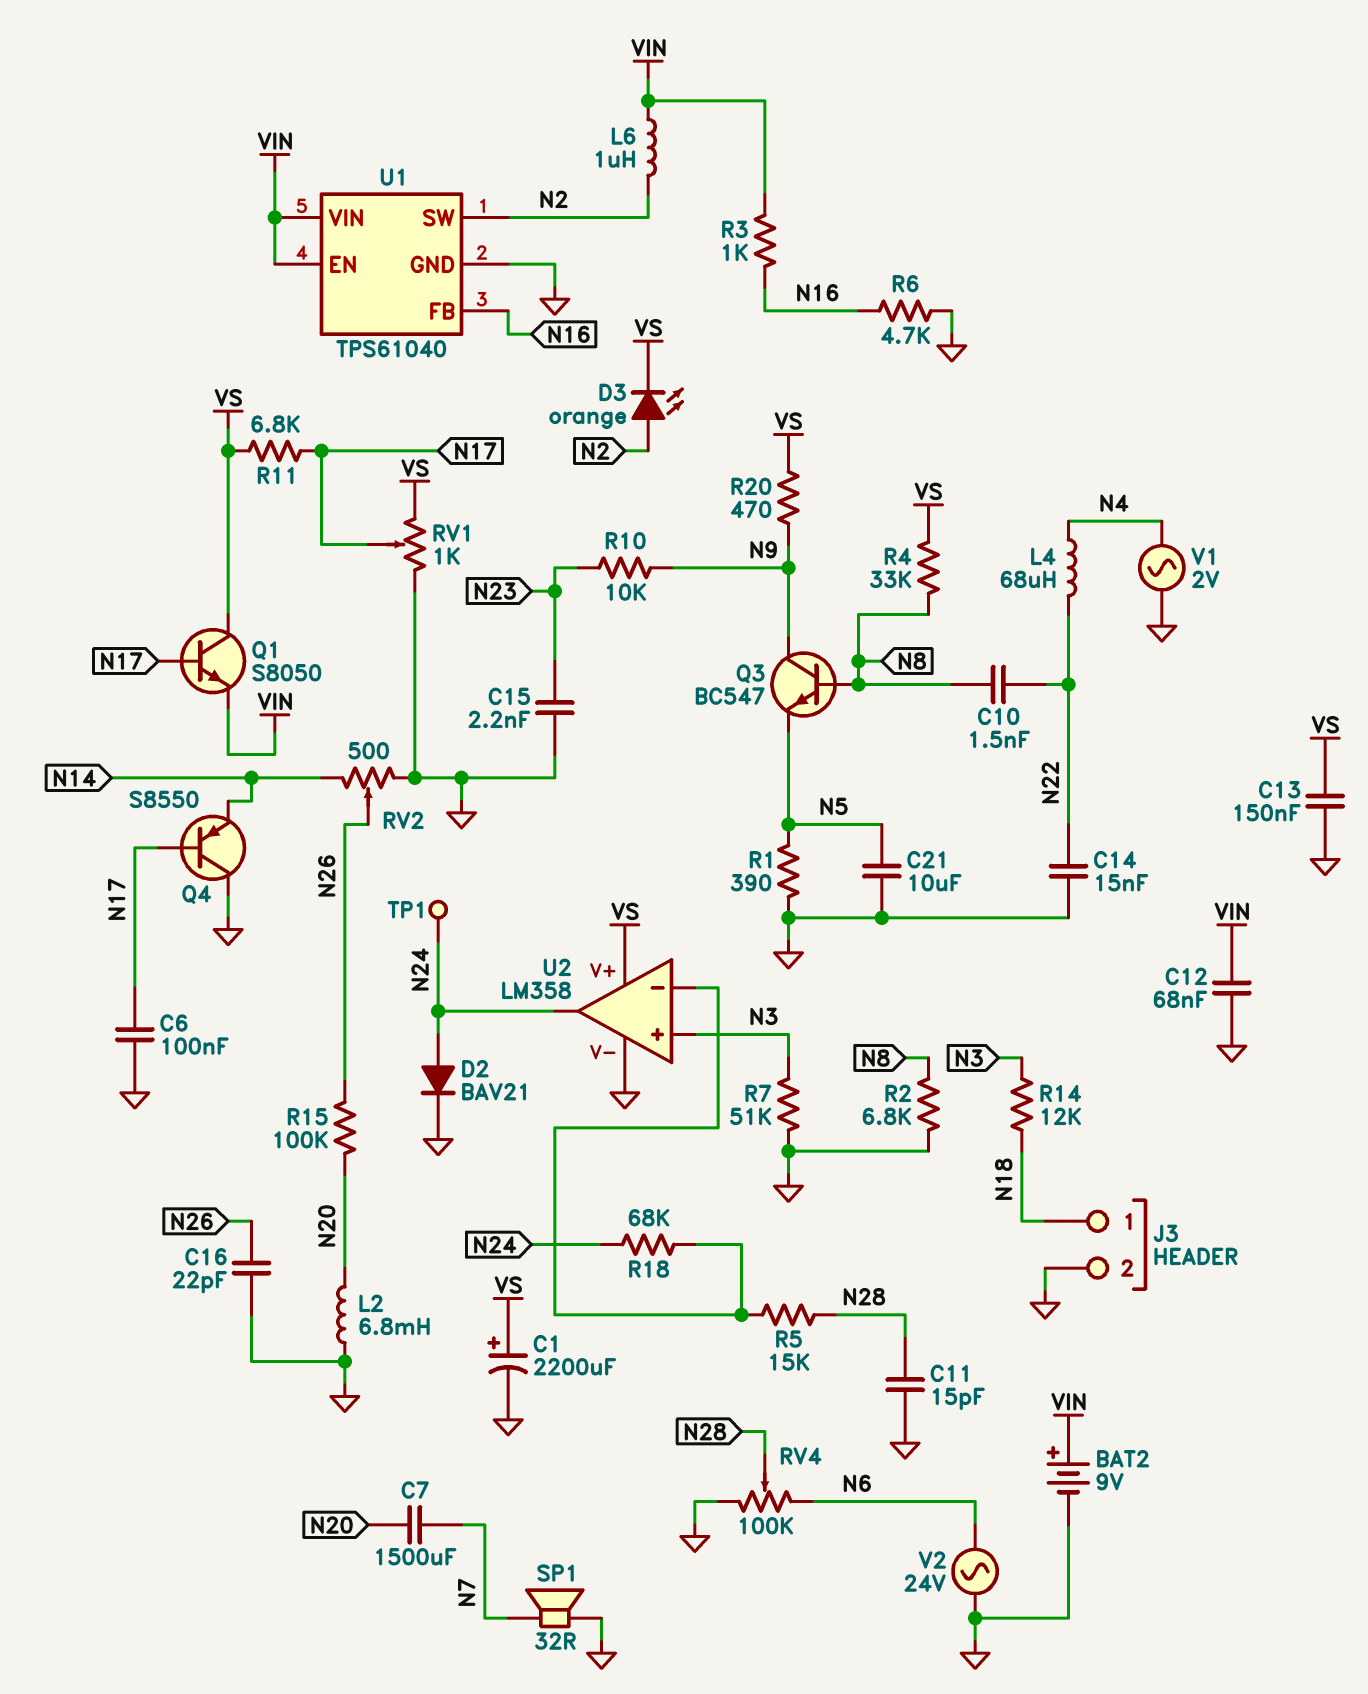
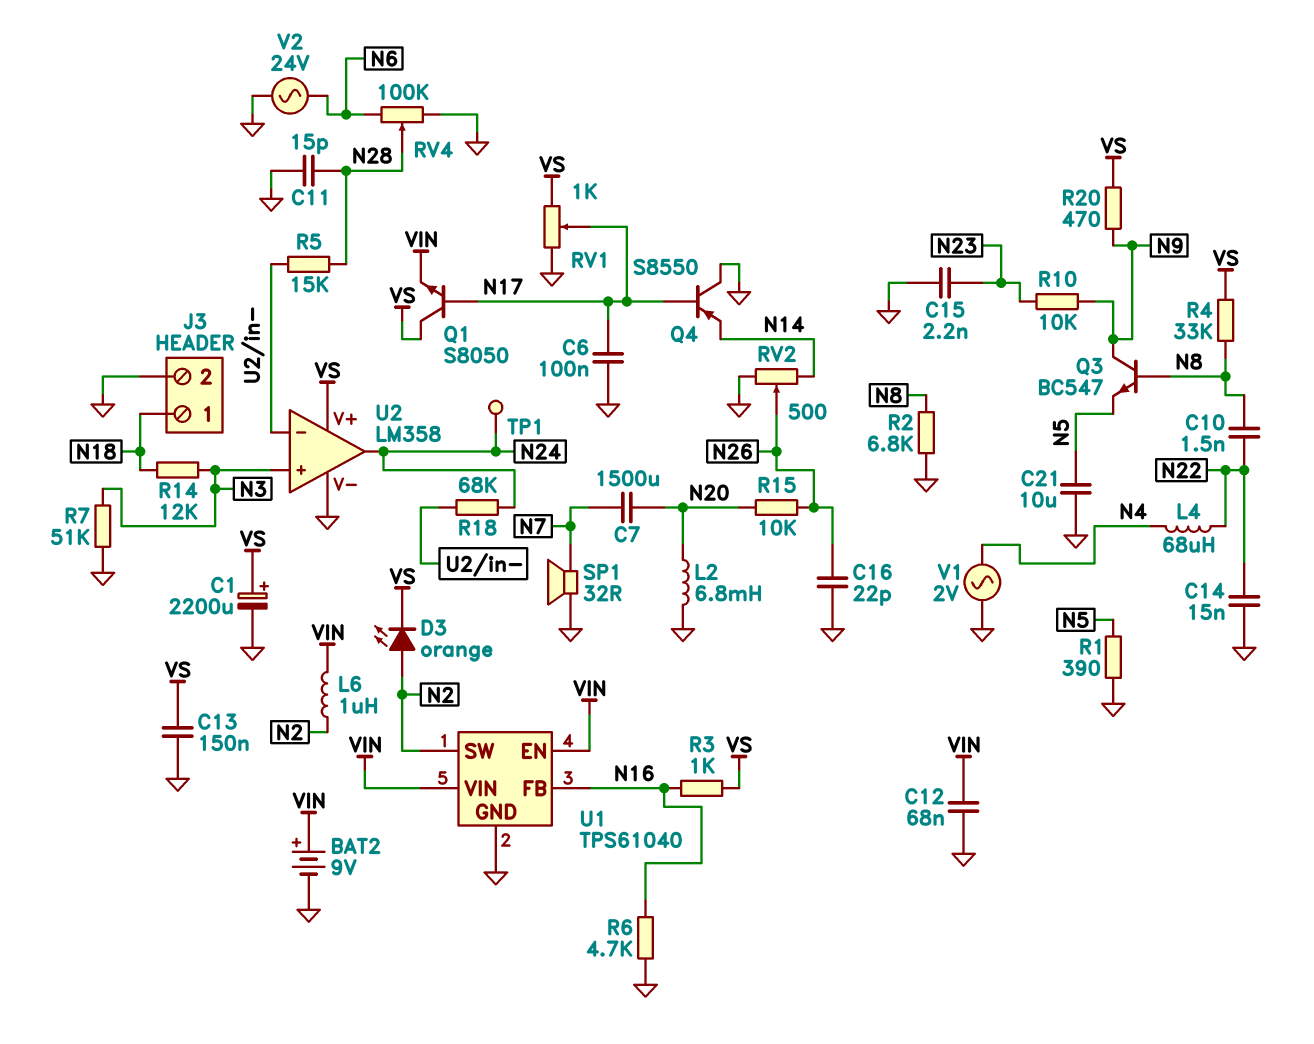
D2: diode BAV21 (A N24, K GND) -> none
R3: 1k (N16, VIN) -> 1k (N16, VS)
R11: 6.8k (N17, VS) -> none
R15: 100k (N20, N26) -> 10k (N20, N26)

